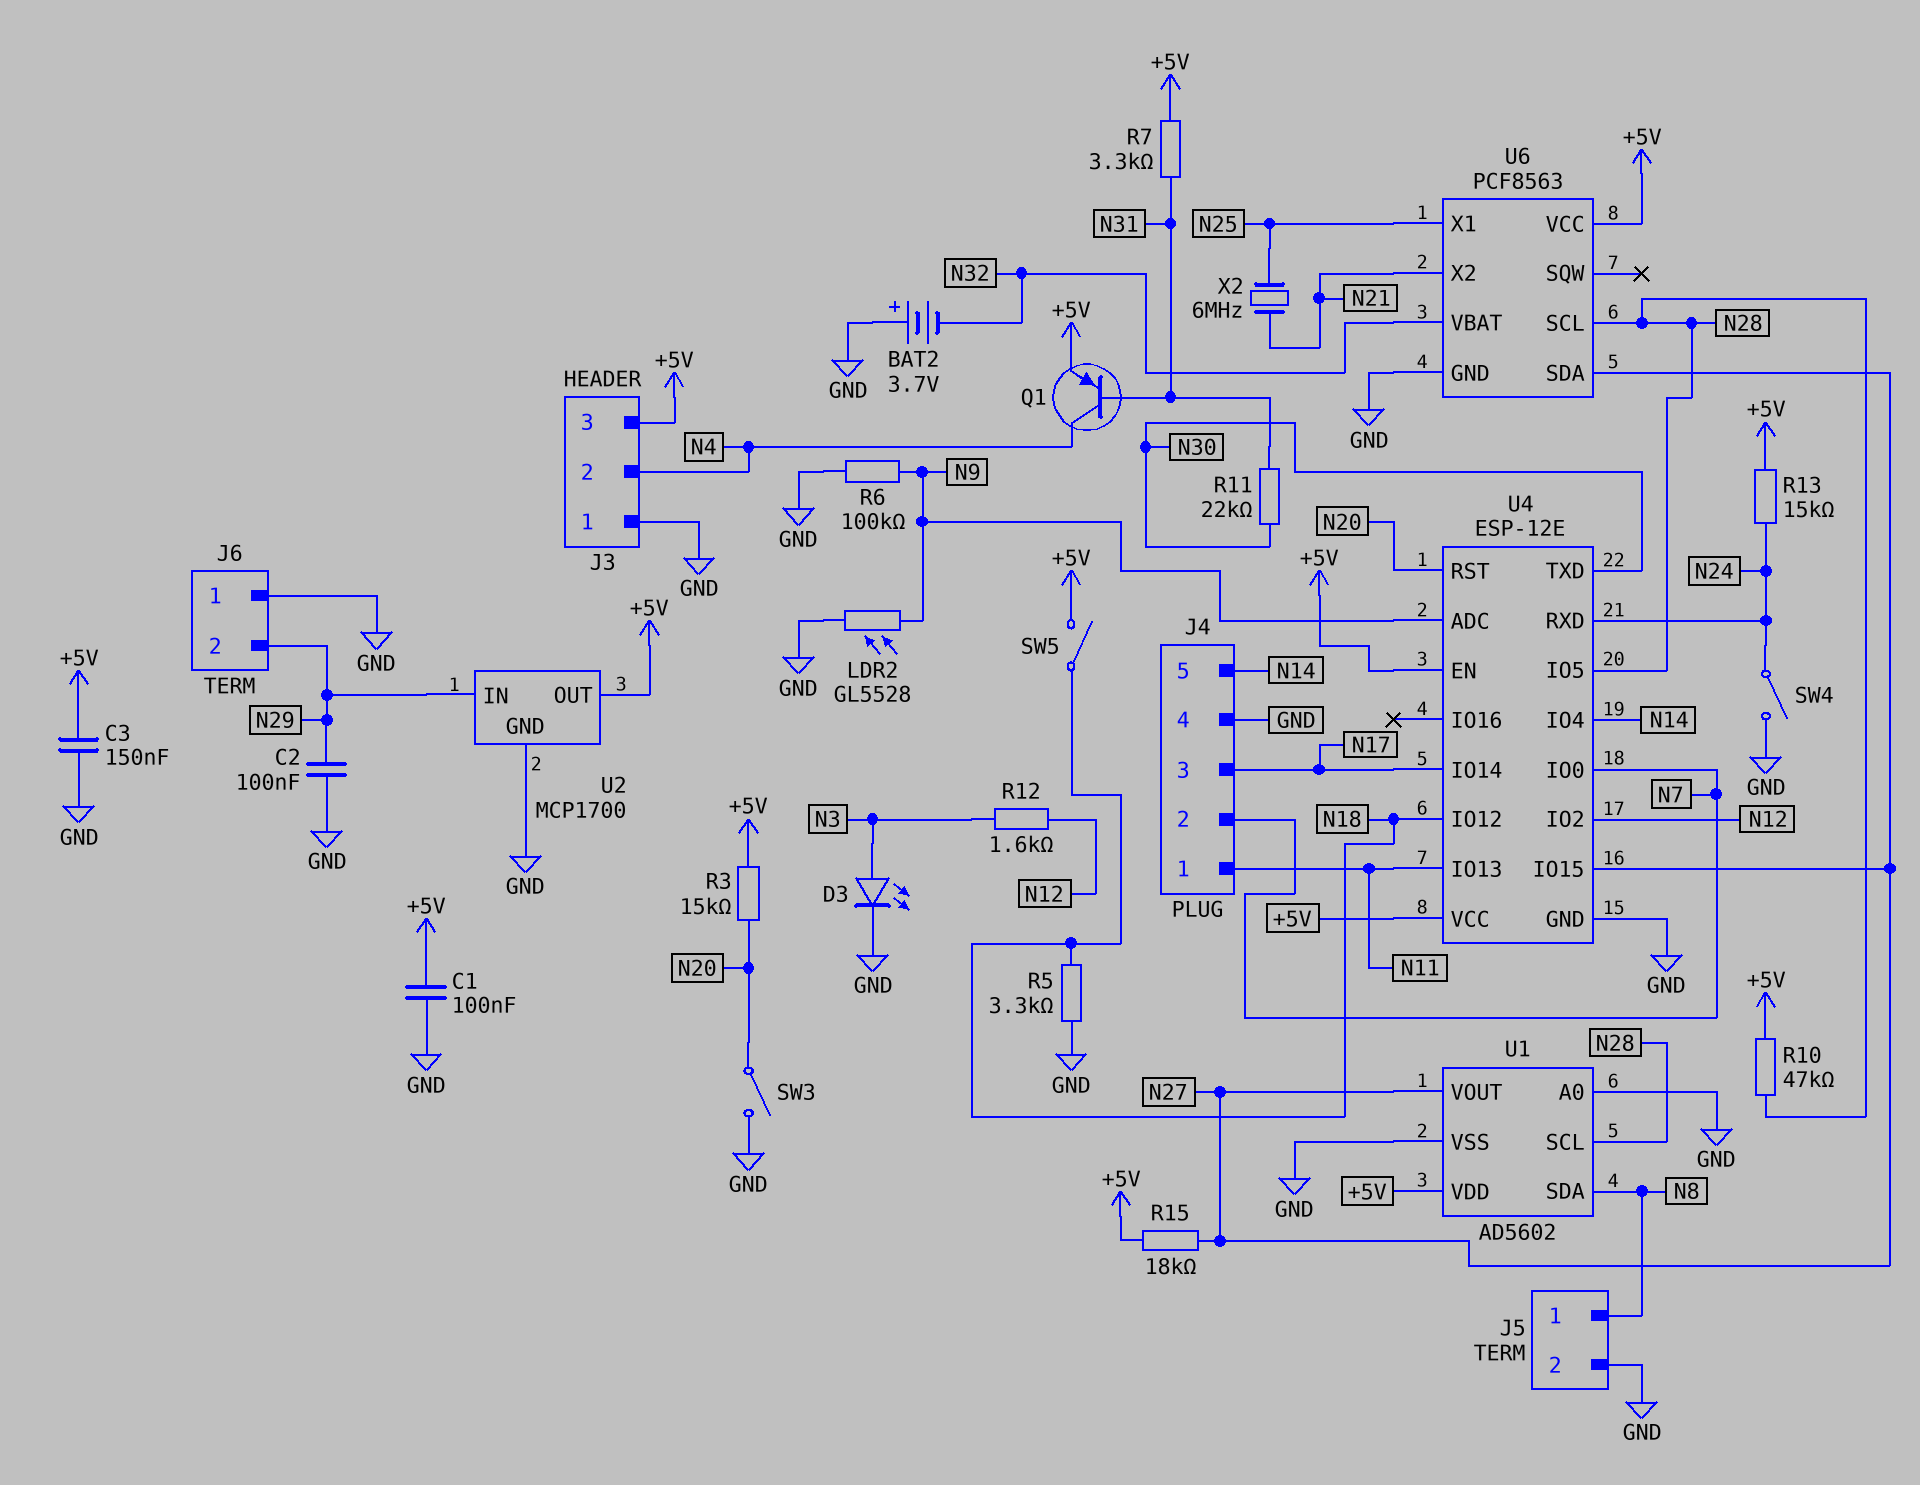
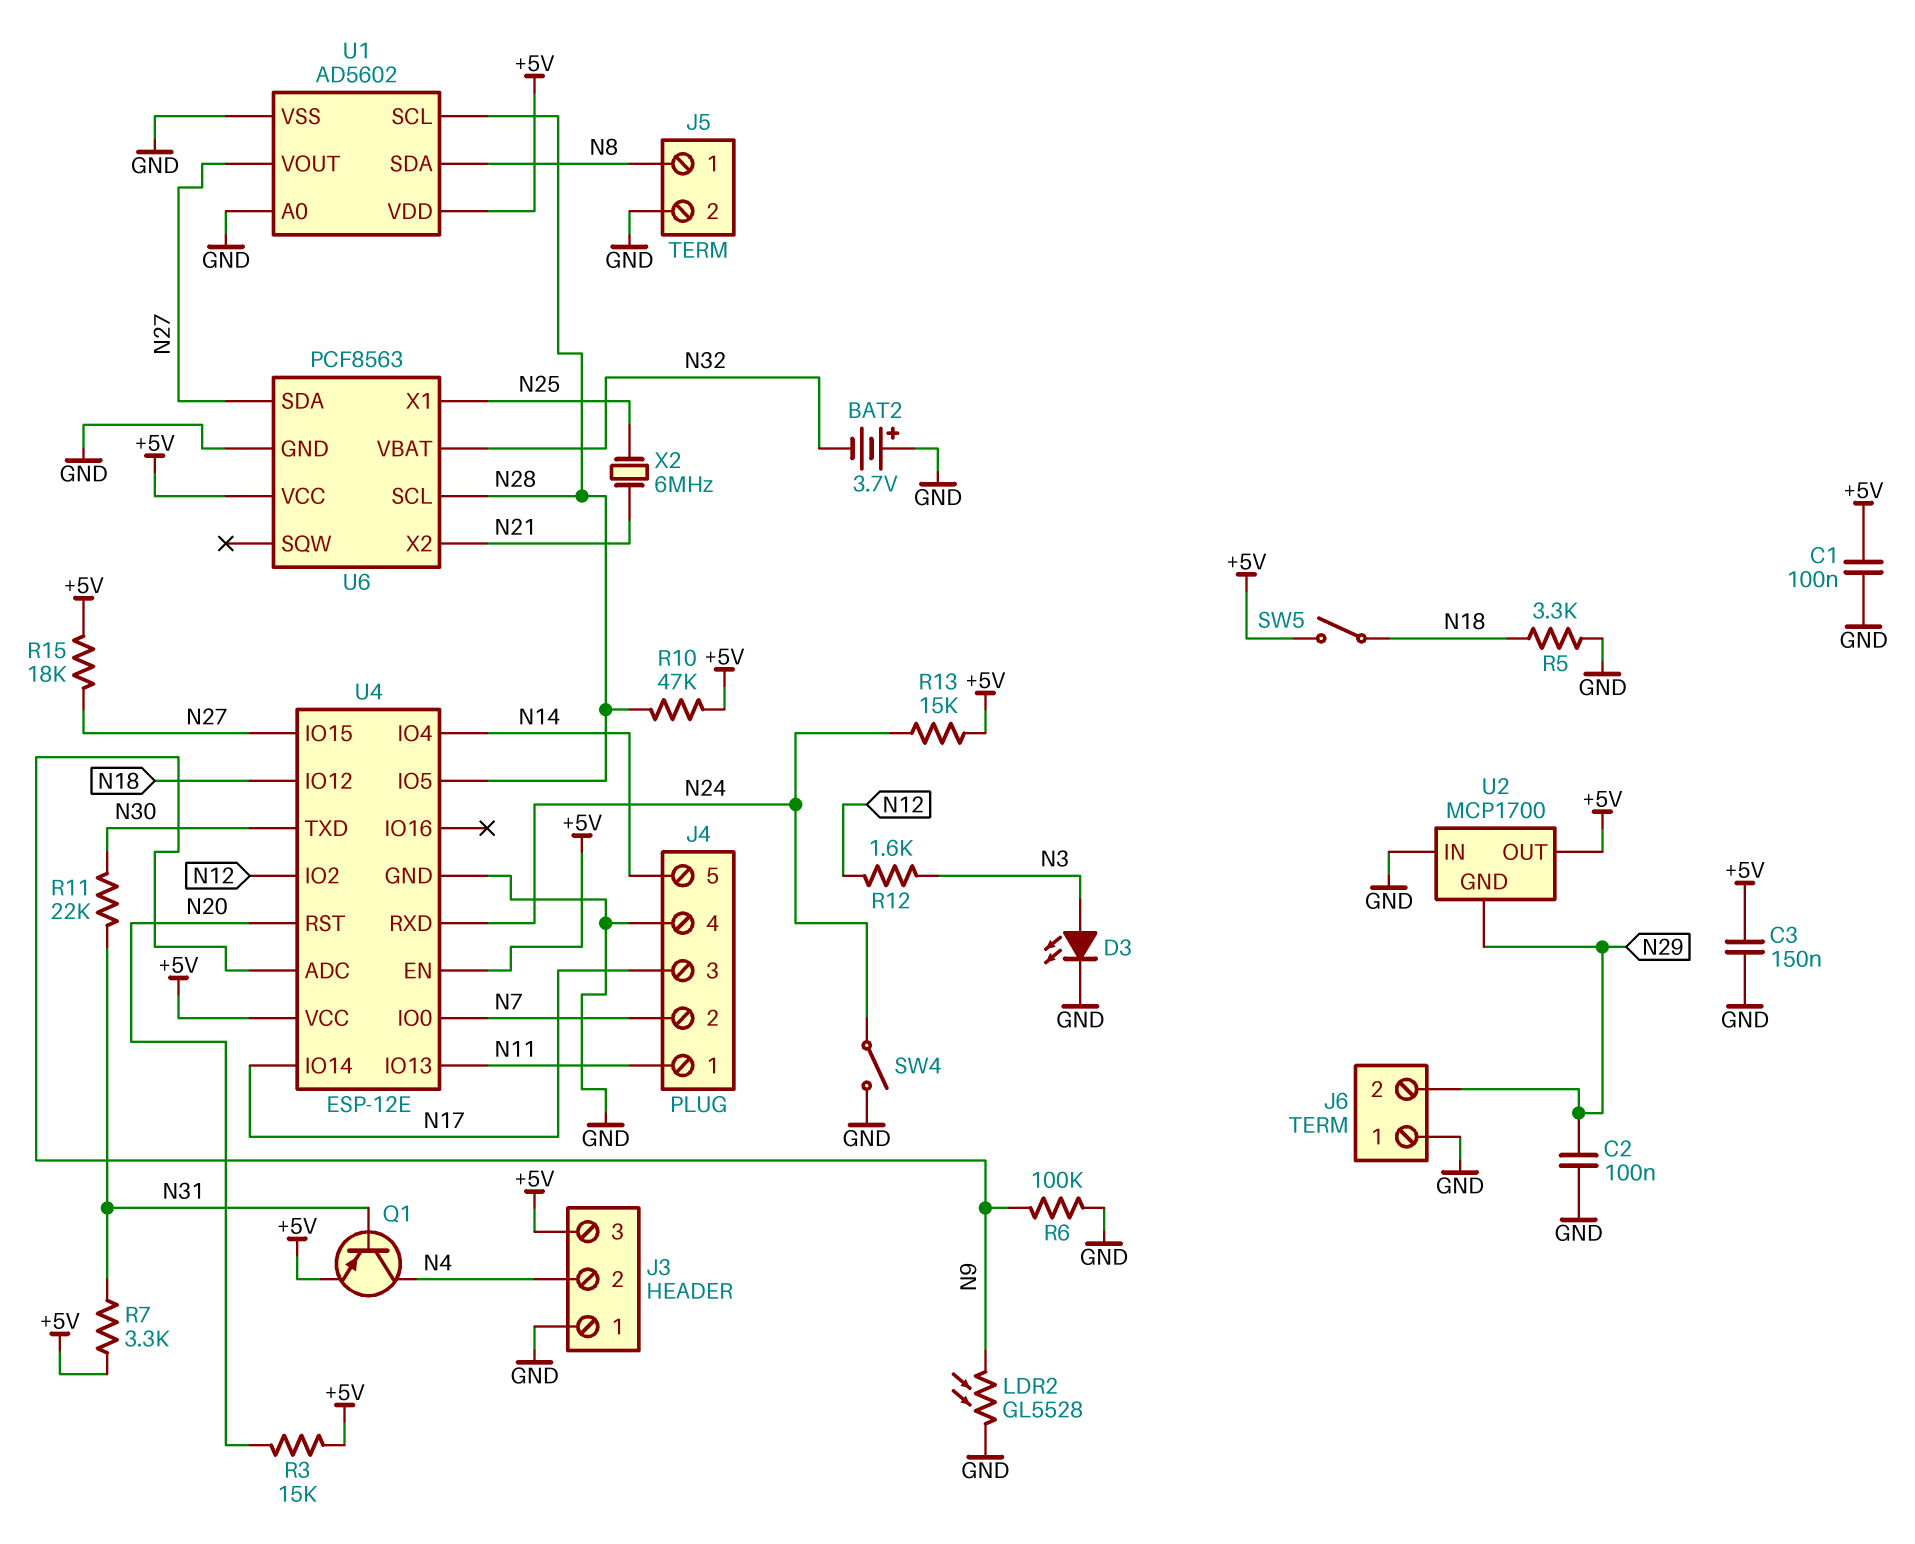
SW3: switch (GND, N20) -> none
U2 pin GND: GND -> N29
U2 pin IN: N29 -> GND

